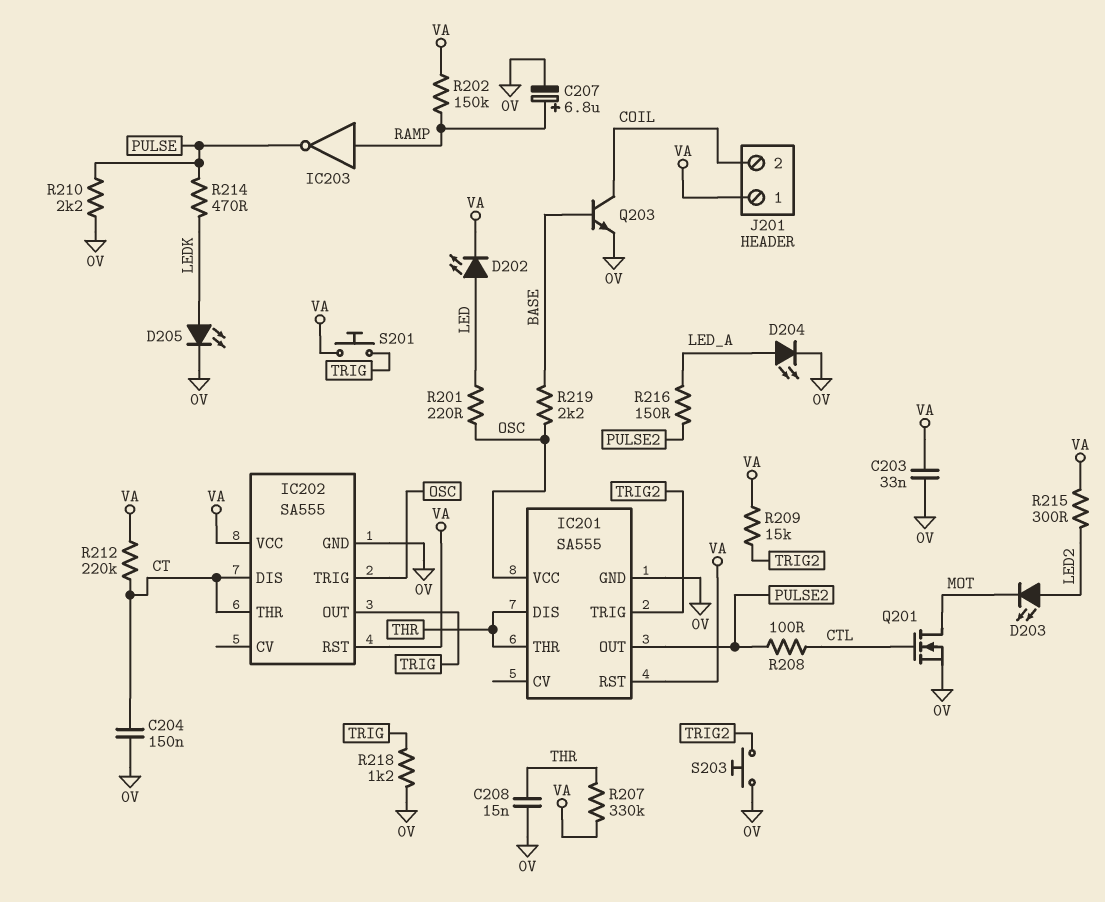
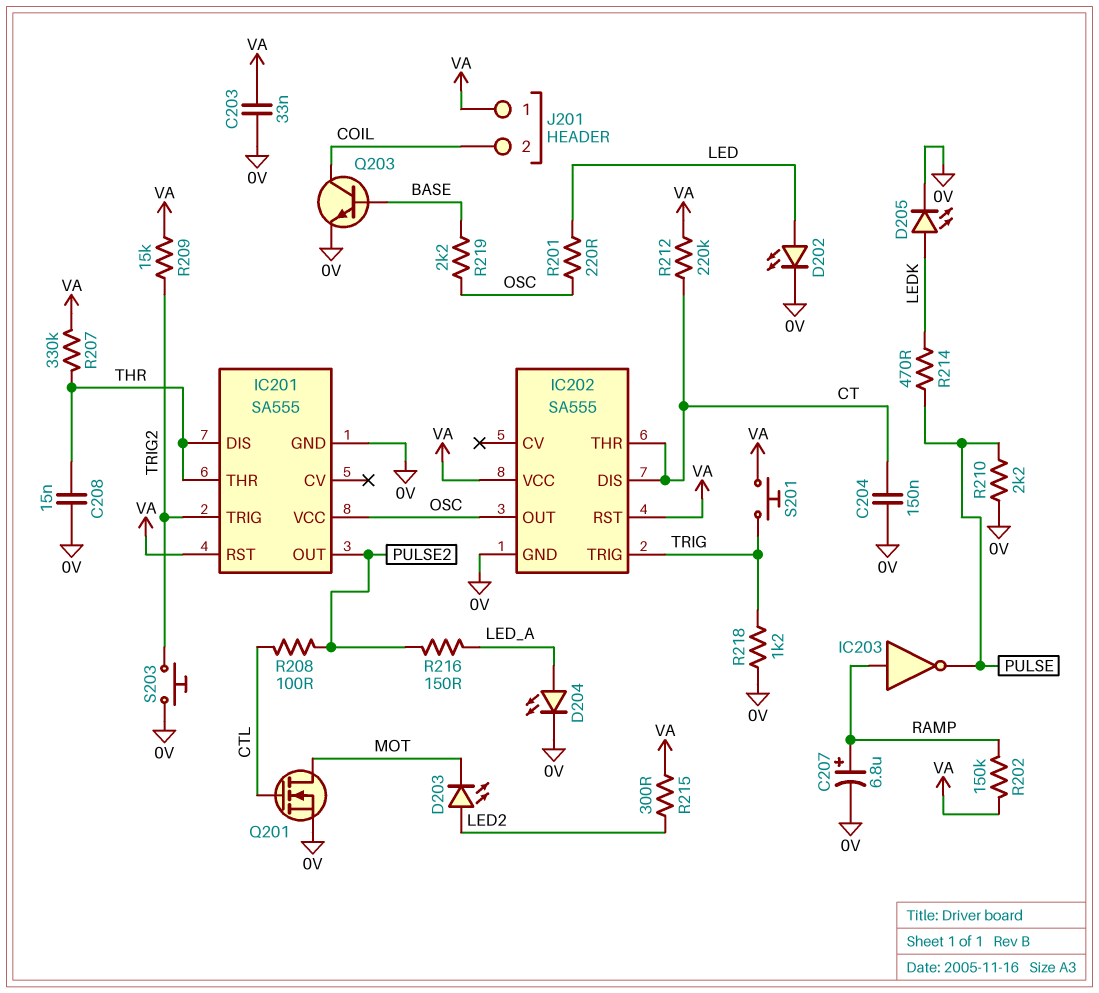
D202: LED (A LED, K VA) -> LED (A LED, K 0V)
IC202 pin OUT: TRIG -> OSC
IC202 pin TRIG: OSC -> TRIG

